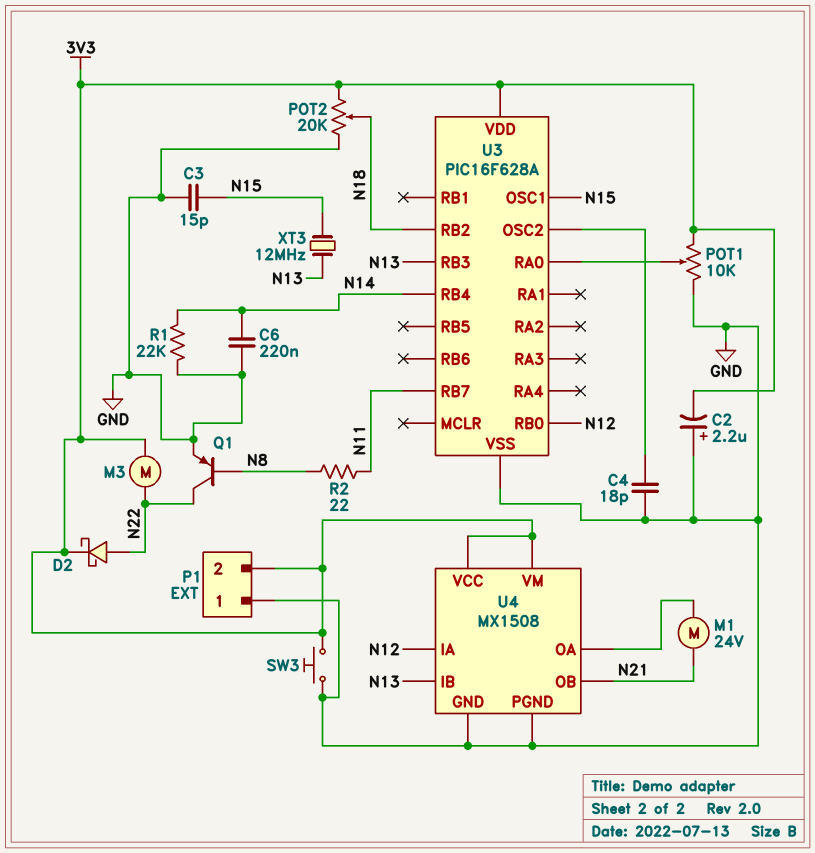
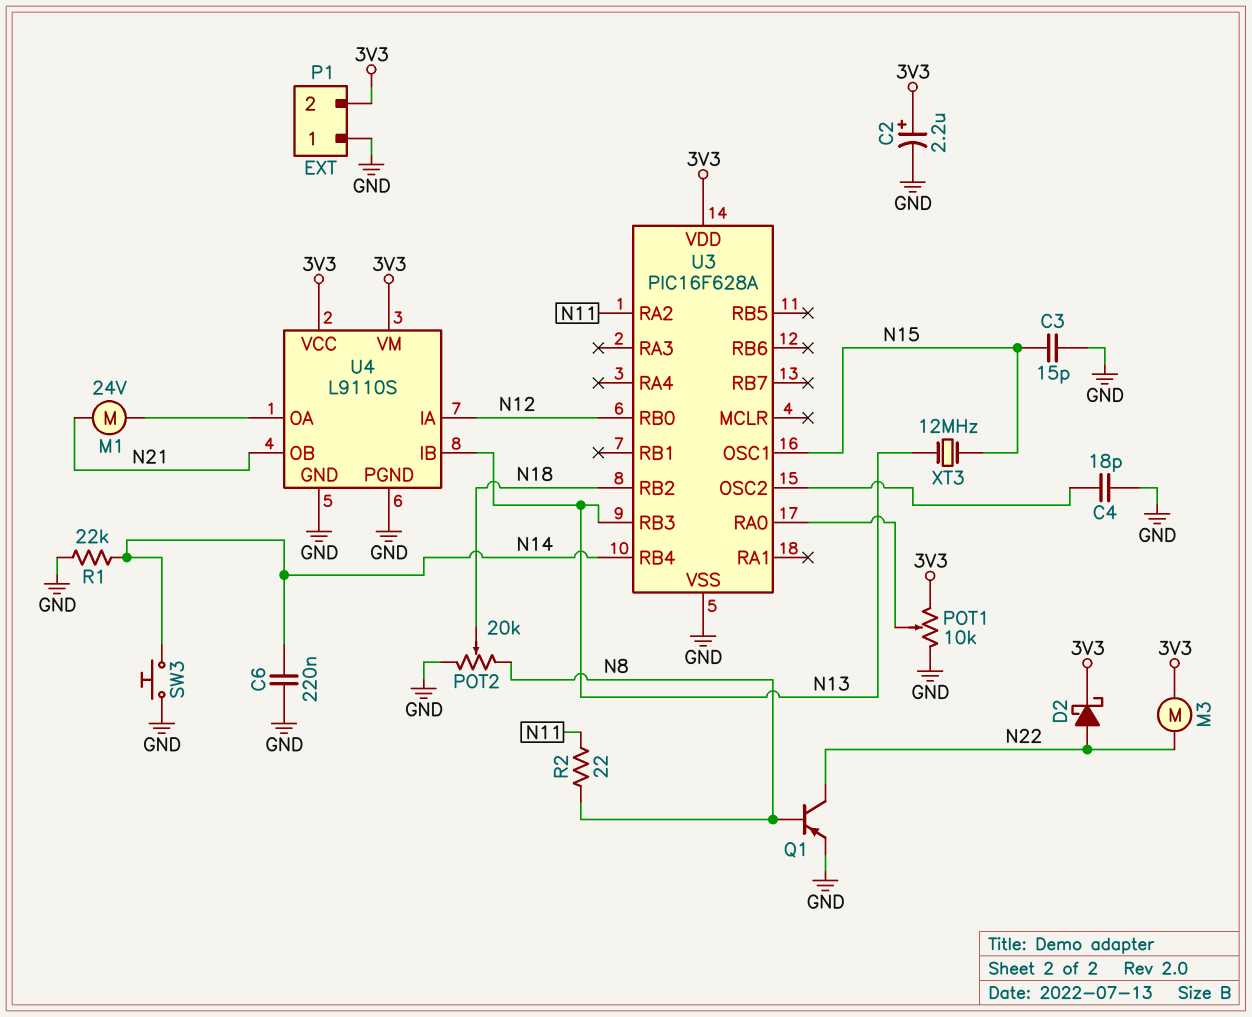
C2: 2.2uF (plus GND, minus 3V3) -> 2.2uF (plus 3V3, minus GND)
POT2: 20k (3V3, GND, wiper N18) -> 20k (GND, N8, wiper N18)
SW3: button (3V3, GND) -> button (GND, N14)
U3 pin RA2: none -> N11
U3 pin RB7: N11 -> none
U4: MX1508 -> L9110S

